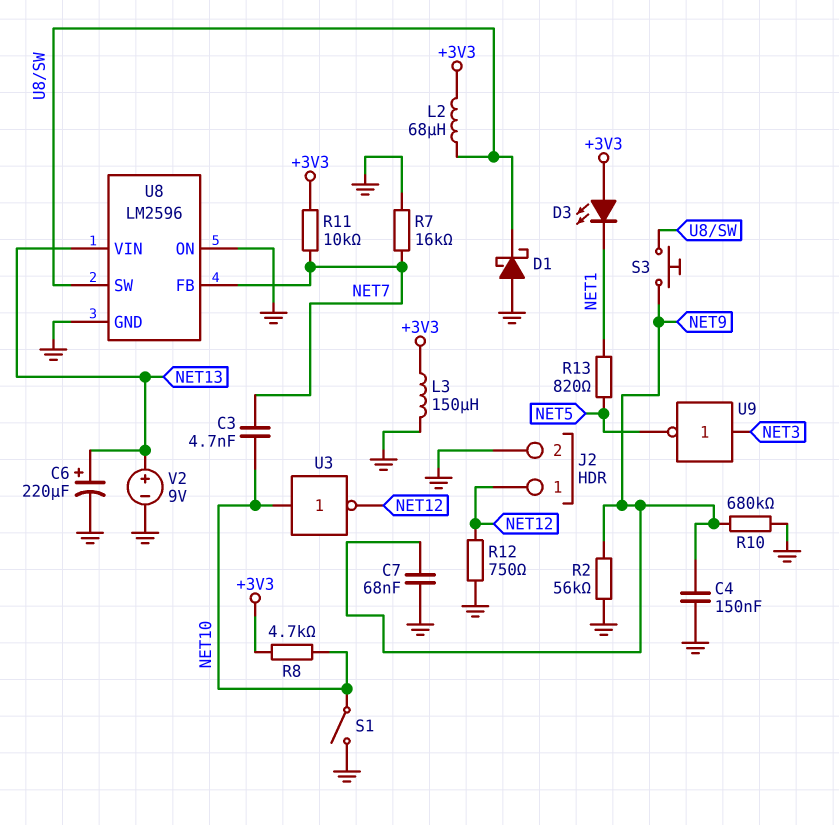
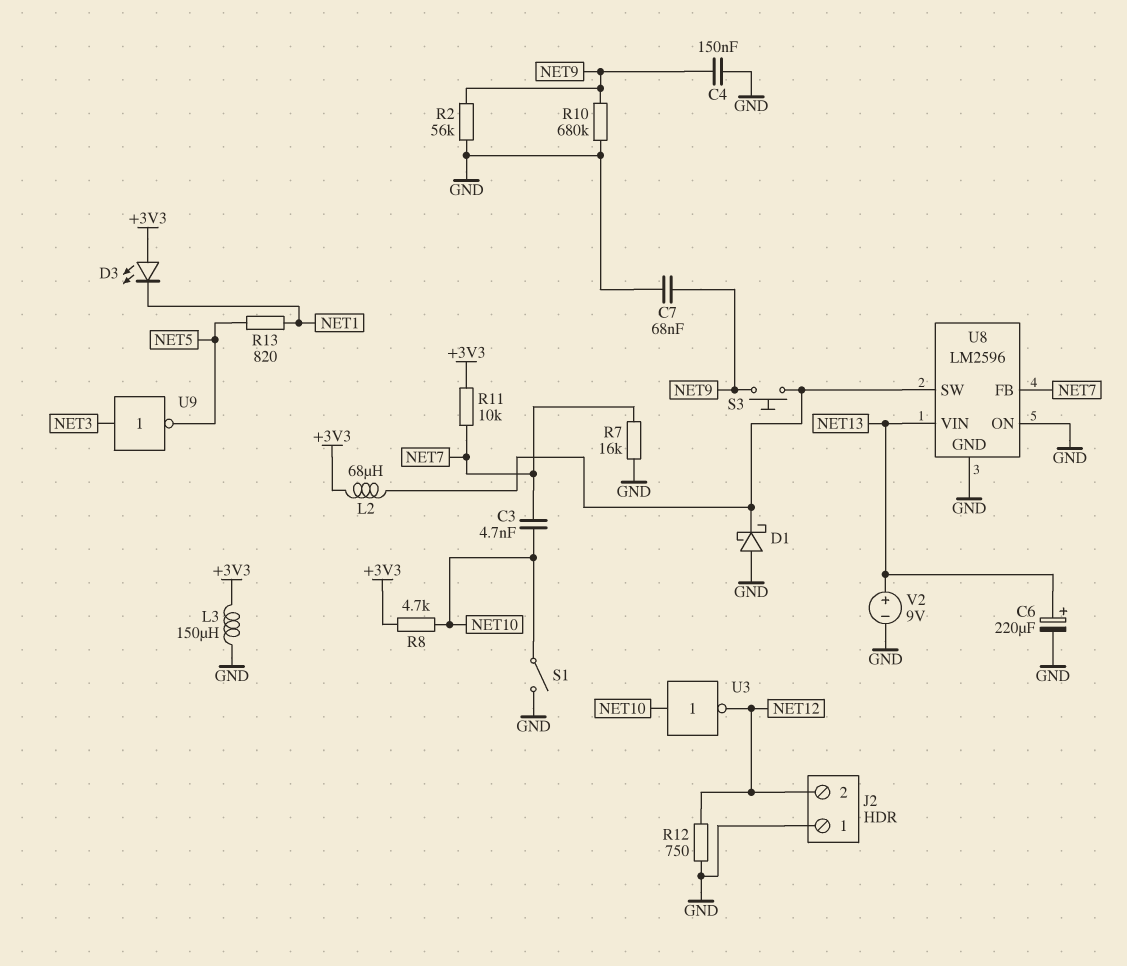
J2 pin 1: NET12 -> GND
J2 pin 2: GND -> NET12

